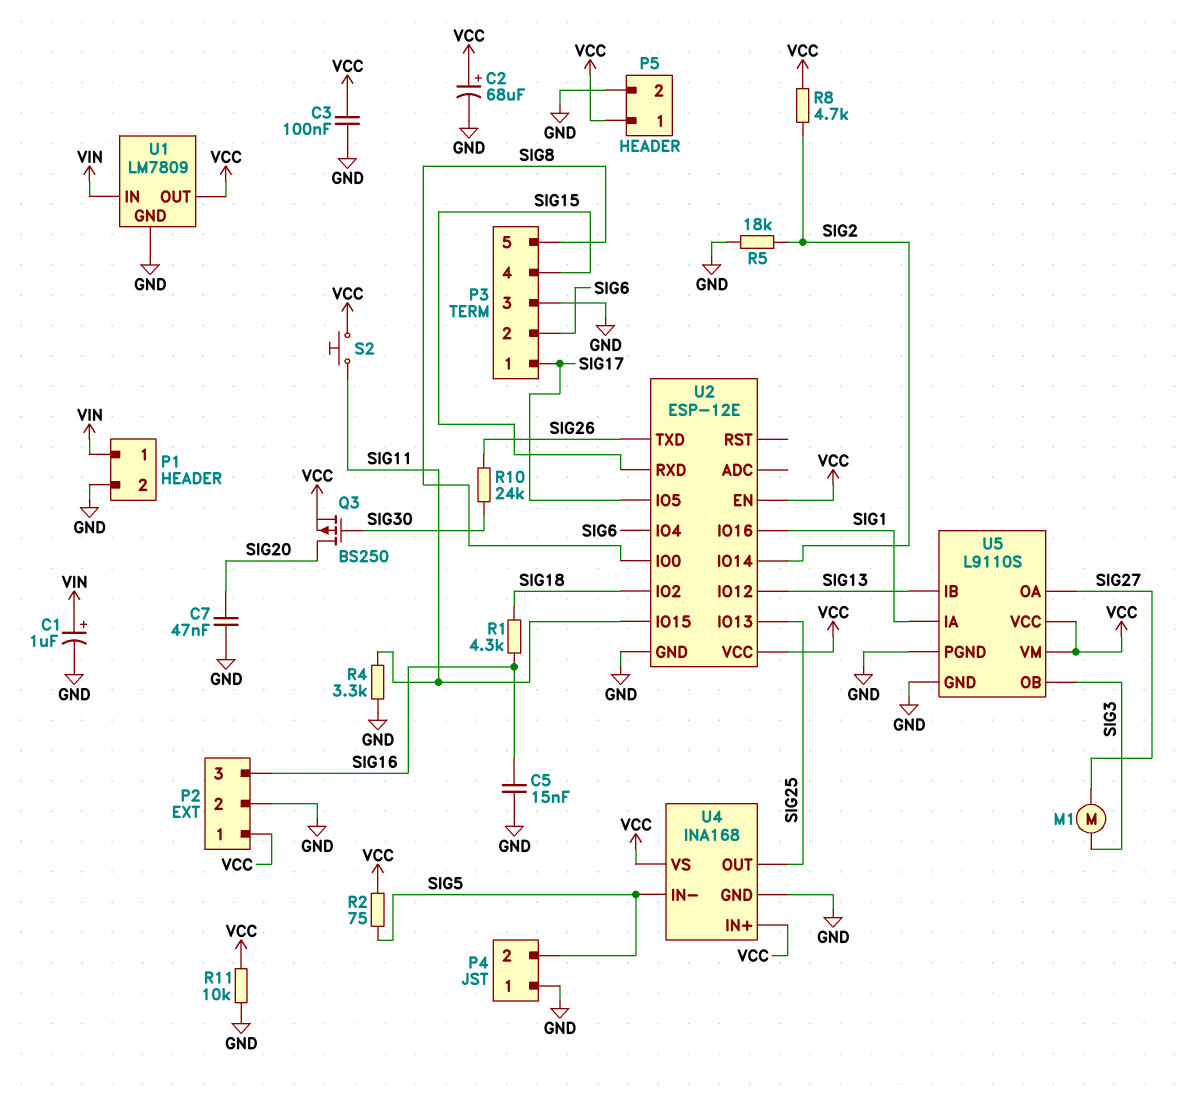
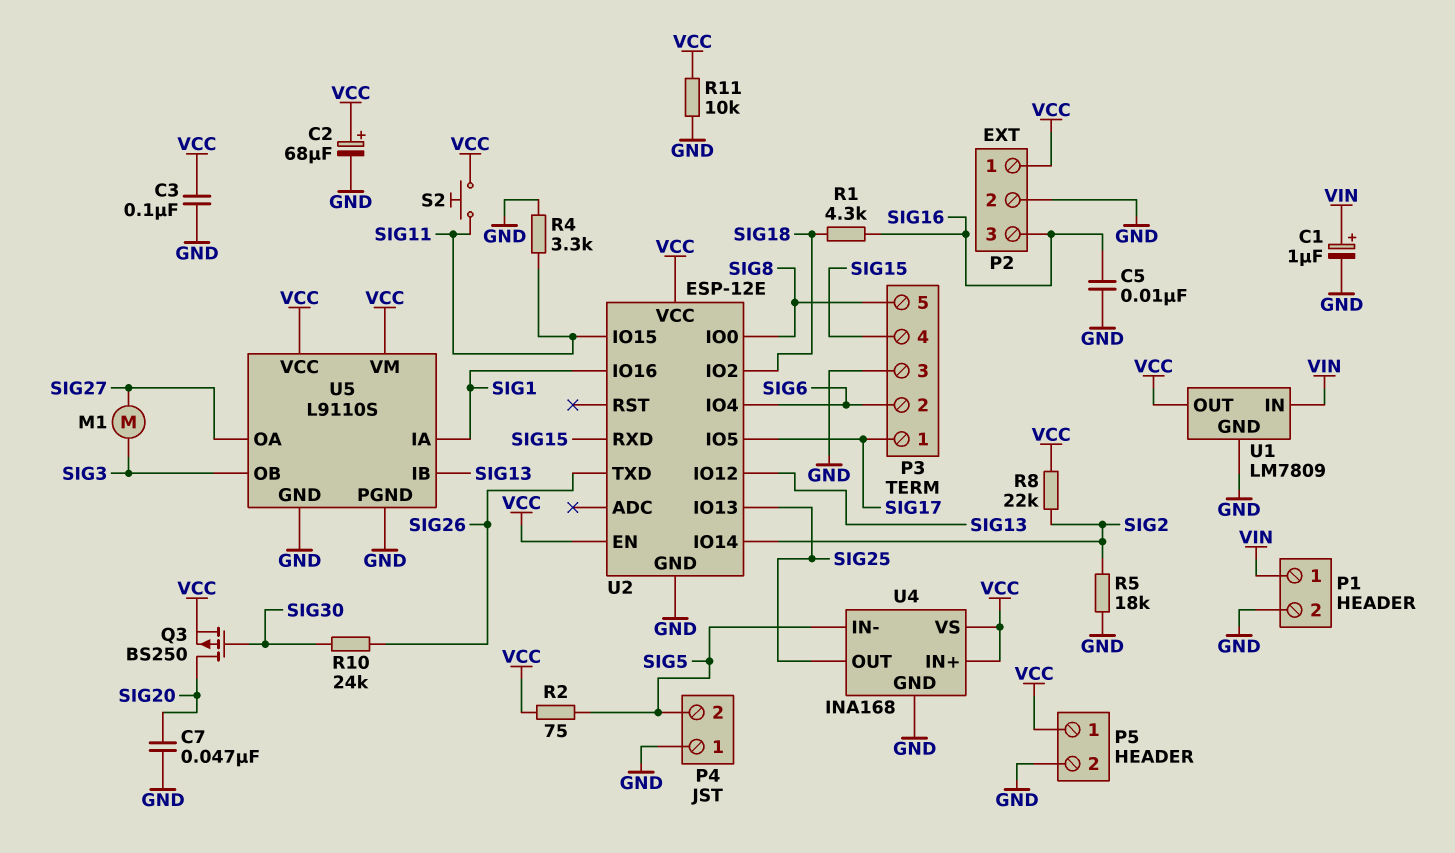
C5: 15nF (GND, SIG16) -> 10nF (GND, SIG16)
R8: 4.7k (SIG2, VCC) -> 22k (SIG2, VCC)

